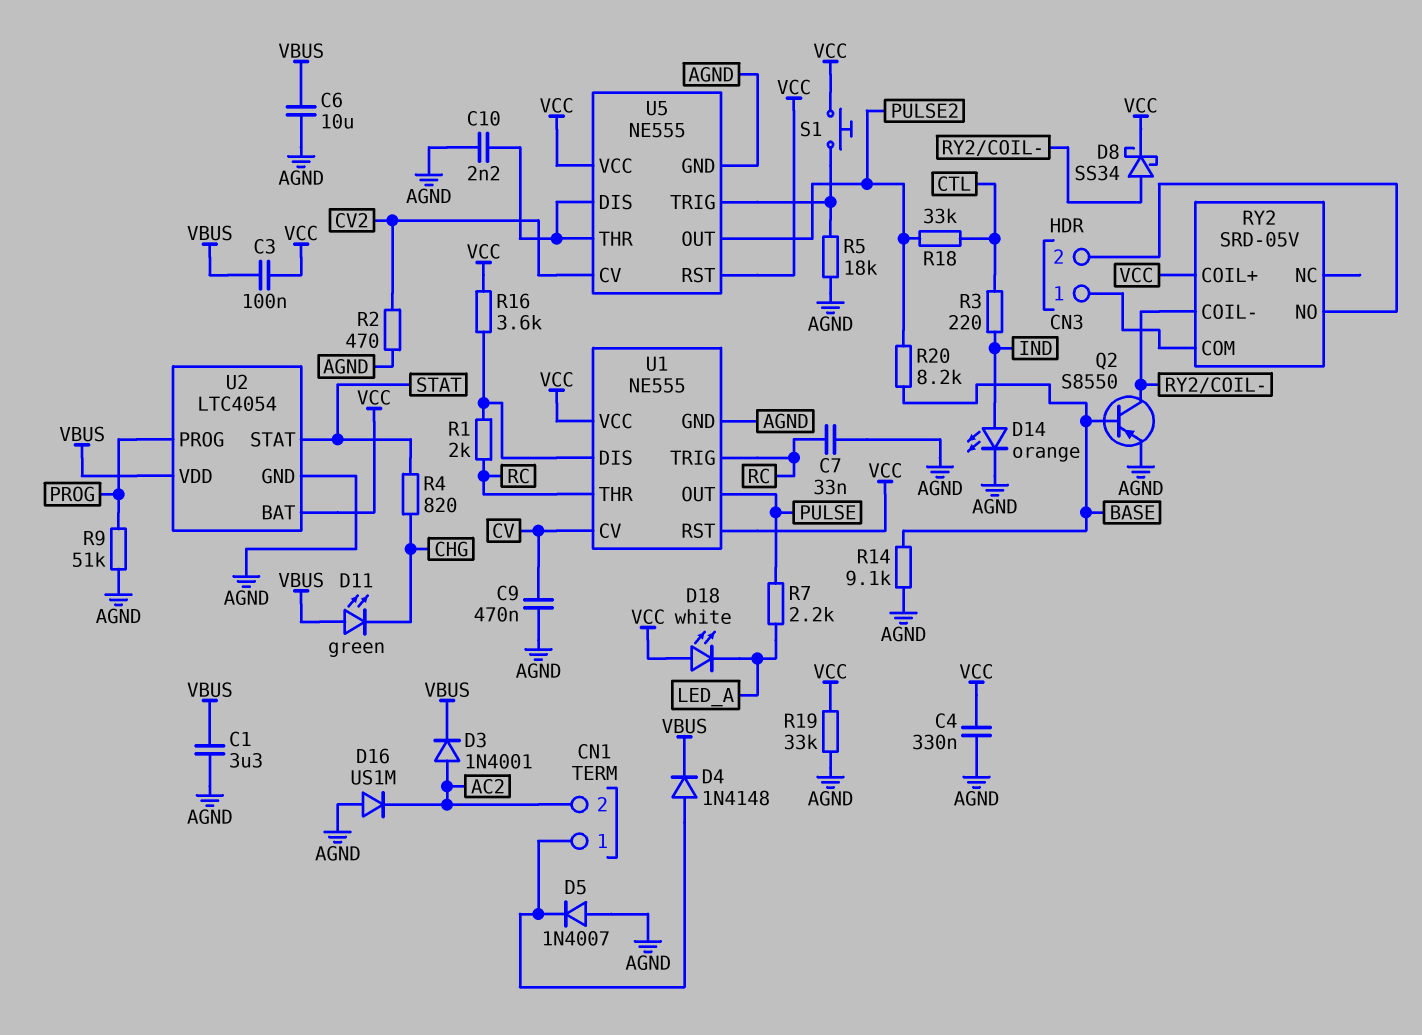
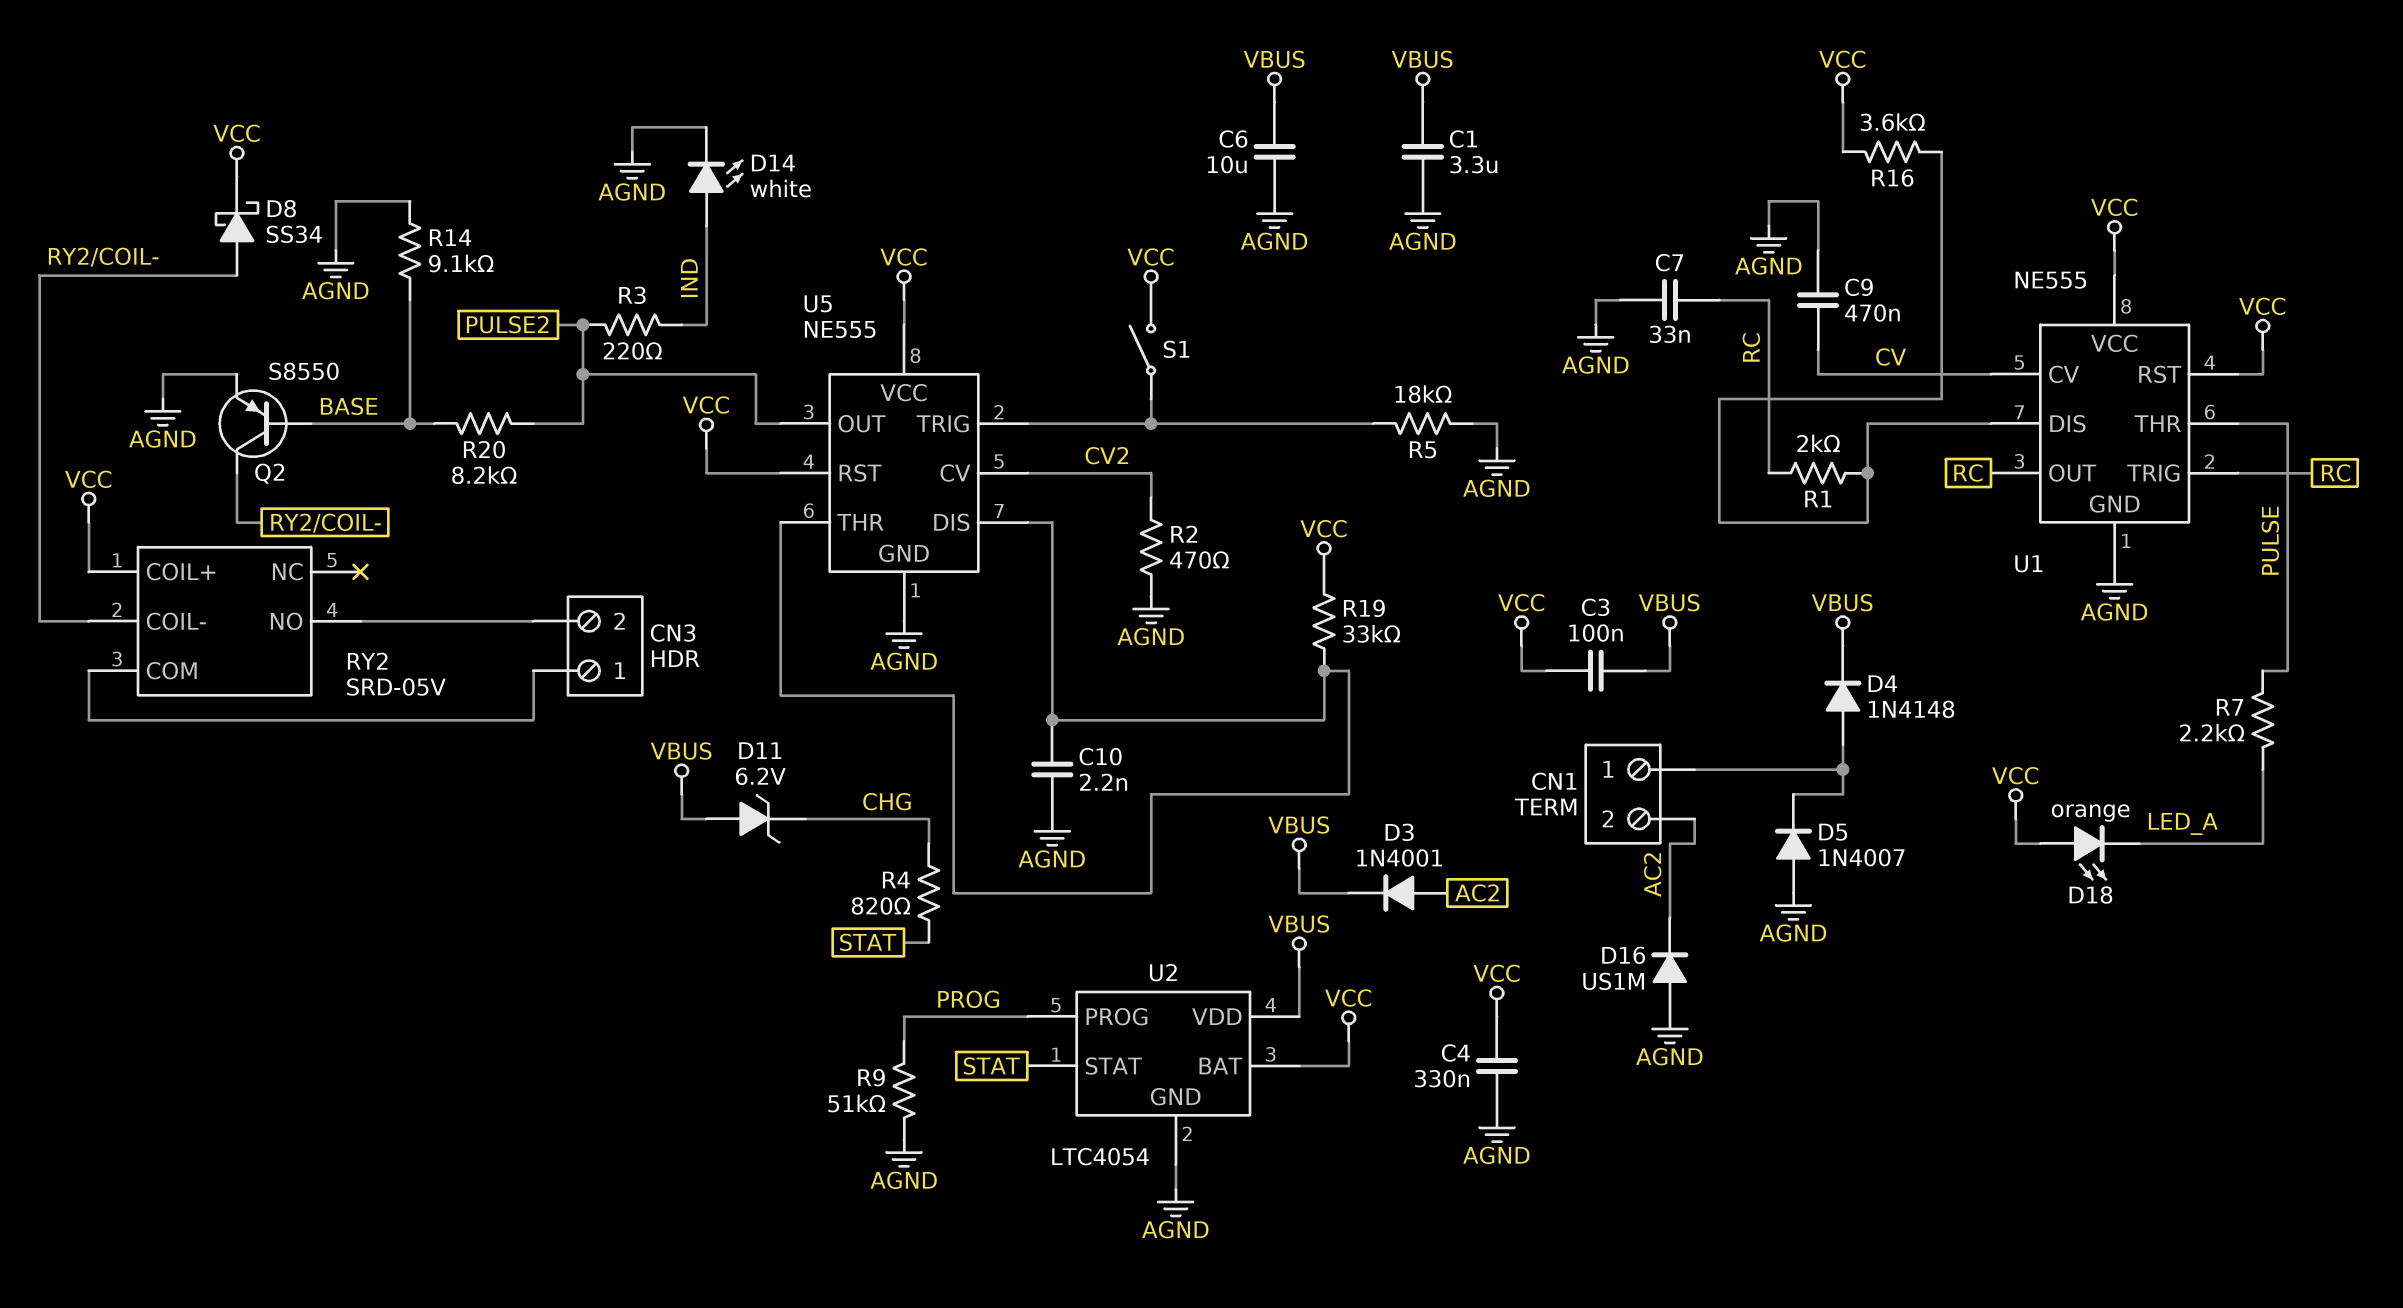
D11: LED green (A VBUS, K CHG) -> zener 6.2V (A VBUS, K CHG)
D14: LED orange (A IND, K AGND) -> LED white (A IND, K AGND)
D18: LED white (A VCC, K LED_A) -> LED orange (A VCC, K LED_A)
R3: 220 (CTL, IND) -> 220 (IND, PULSE2)
R18: 33k (CTL, PULSE2) -> none
R19: 33k (AGND, VCC) -> 33k (U5/DIS, VCC)
S1: button (U5/TRIG, VCC) -> switch (U5/TRIG, VCC)
U1 pin OUT: PULSE -> RC
U1 pin THR: RC -> PULSE

